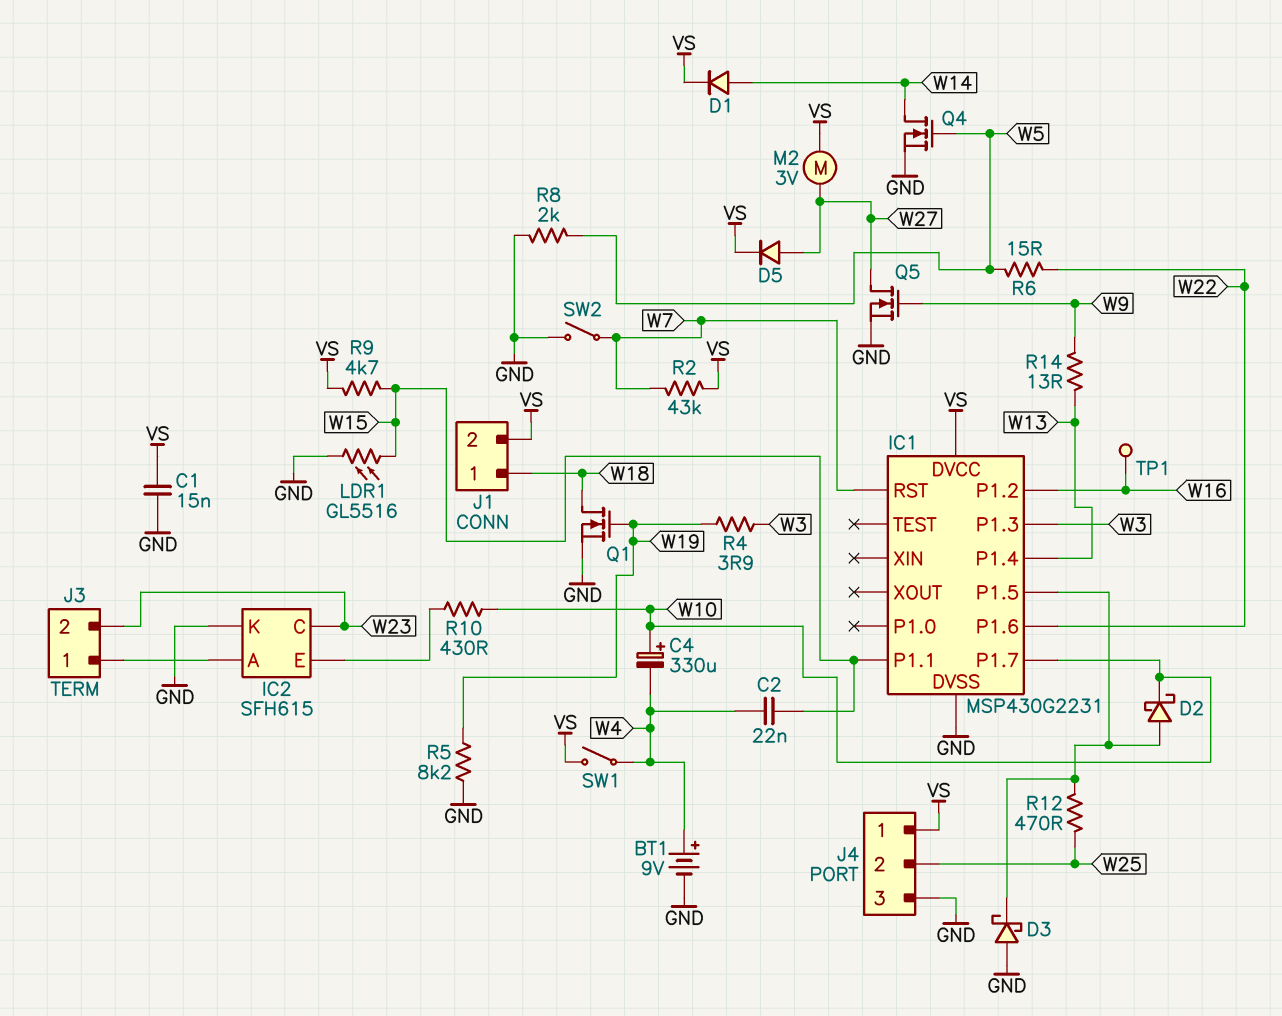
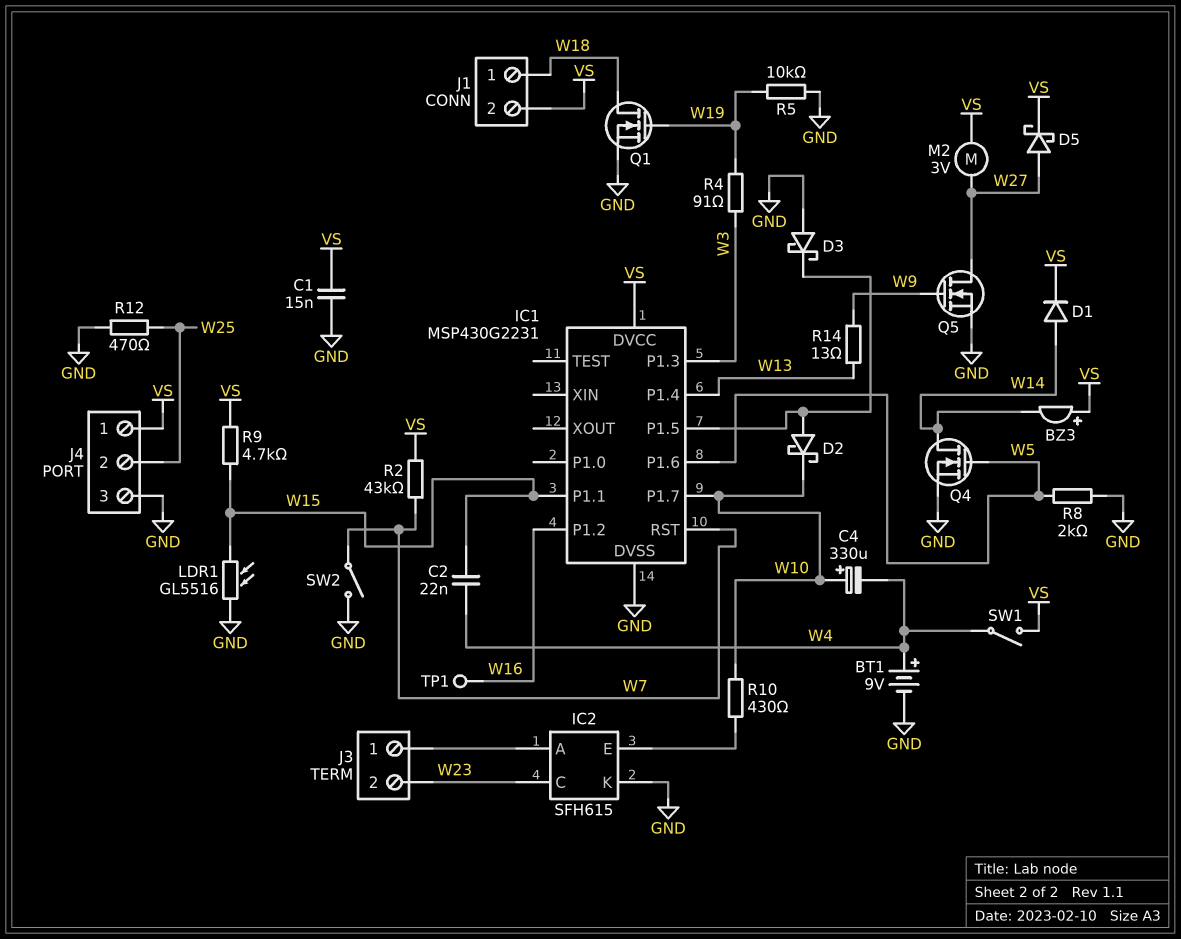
BZ3: none -> buzzer (plus VS, minus W14)
D5: diode (A W27, K VS) -> schottky (A W27, K VS)
IC1 pin P1.6: W22 -> W5
R4: 3.9 (W3, W19) -> 91 (W3, W19)
R5: 8.2k (GND, W19) -> 10k (GND, W19)
R6: 15 (W5, W22) -> none
R12: 470 (IC1/P1.5, W25) -> 470 (GND, W25)

